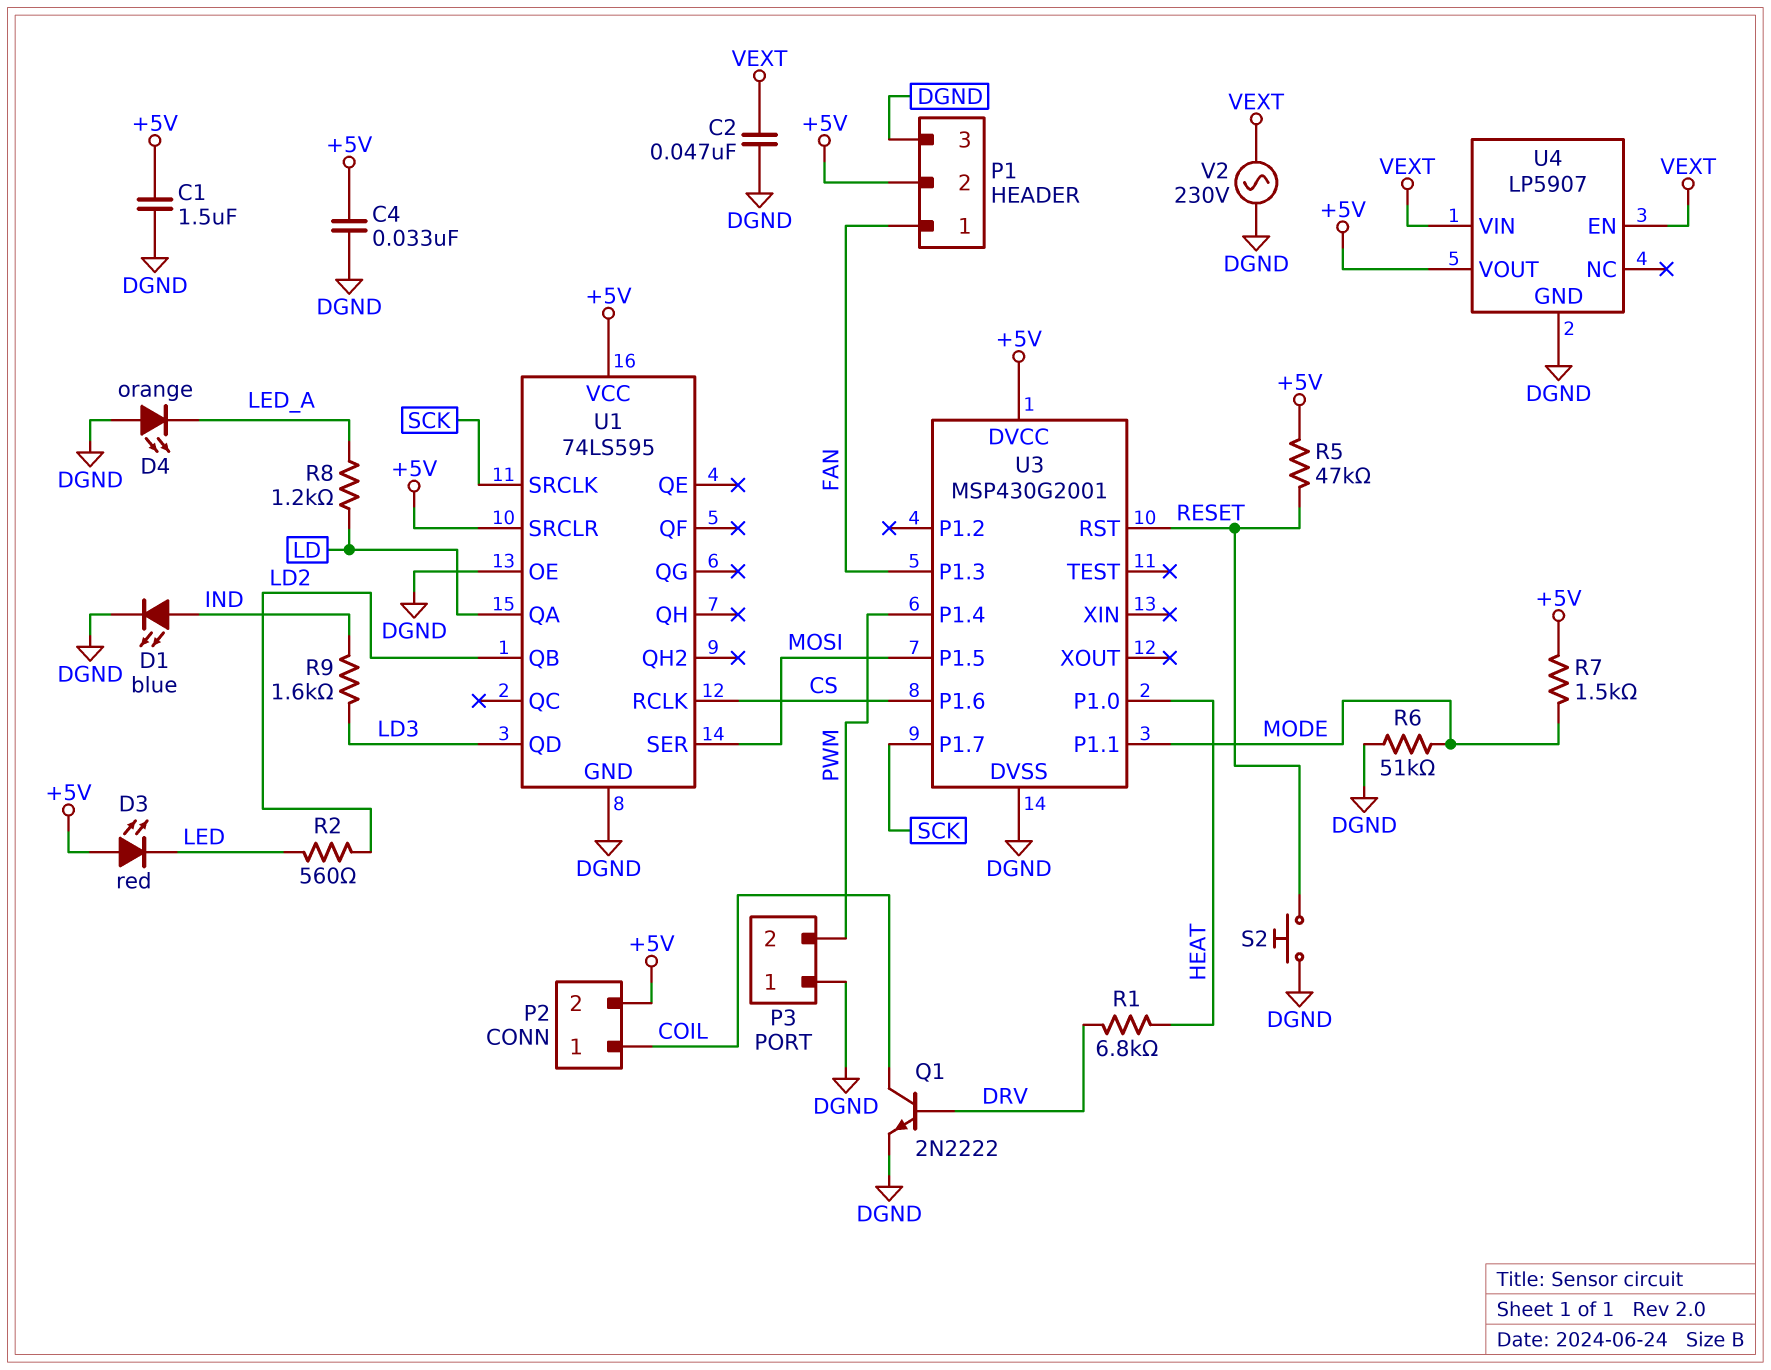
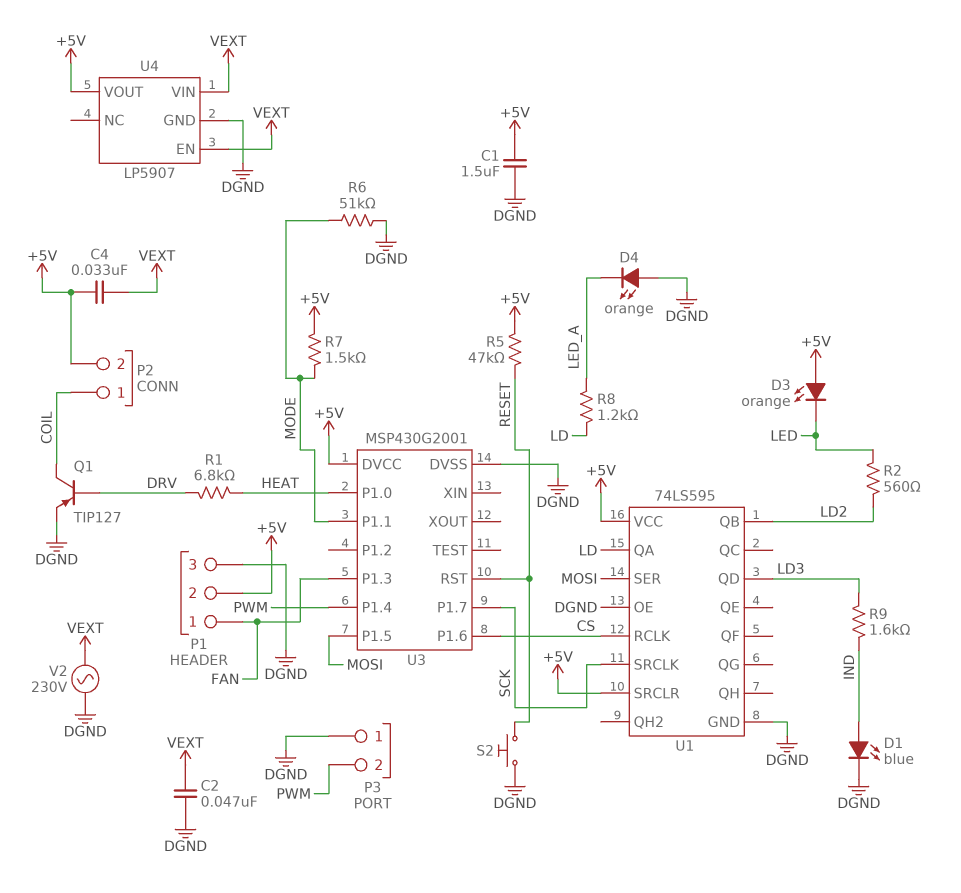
C4: 33nF (+5V, DGND) -> 33nF (+5V, VEXT)
D3: LED red (A +5V, K LED) -> LED orange (A +5V, K LED)
Q1: NPN 2N2222 (B DRV, C COIL, E DGND) -> PNP TIP127 (B DRV, C COIL, E DGND)

